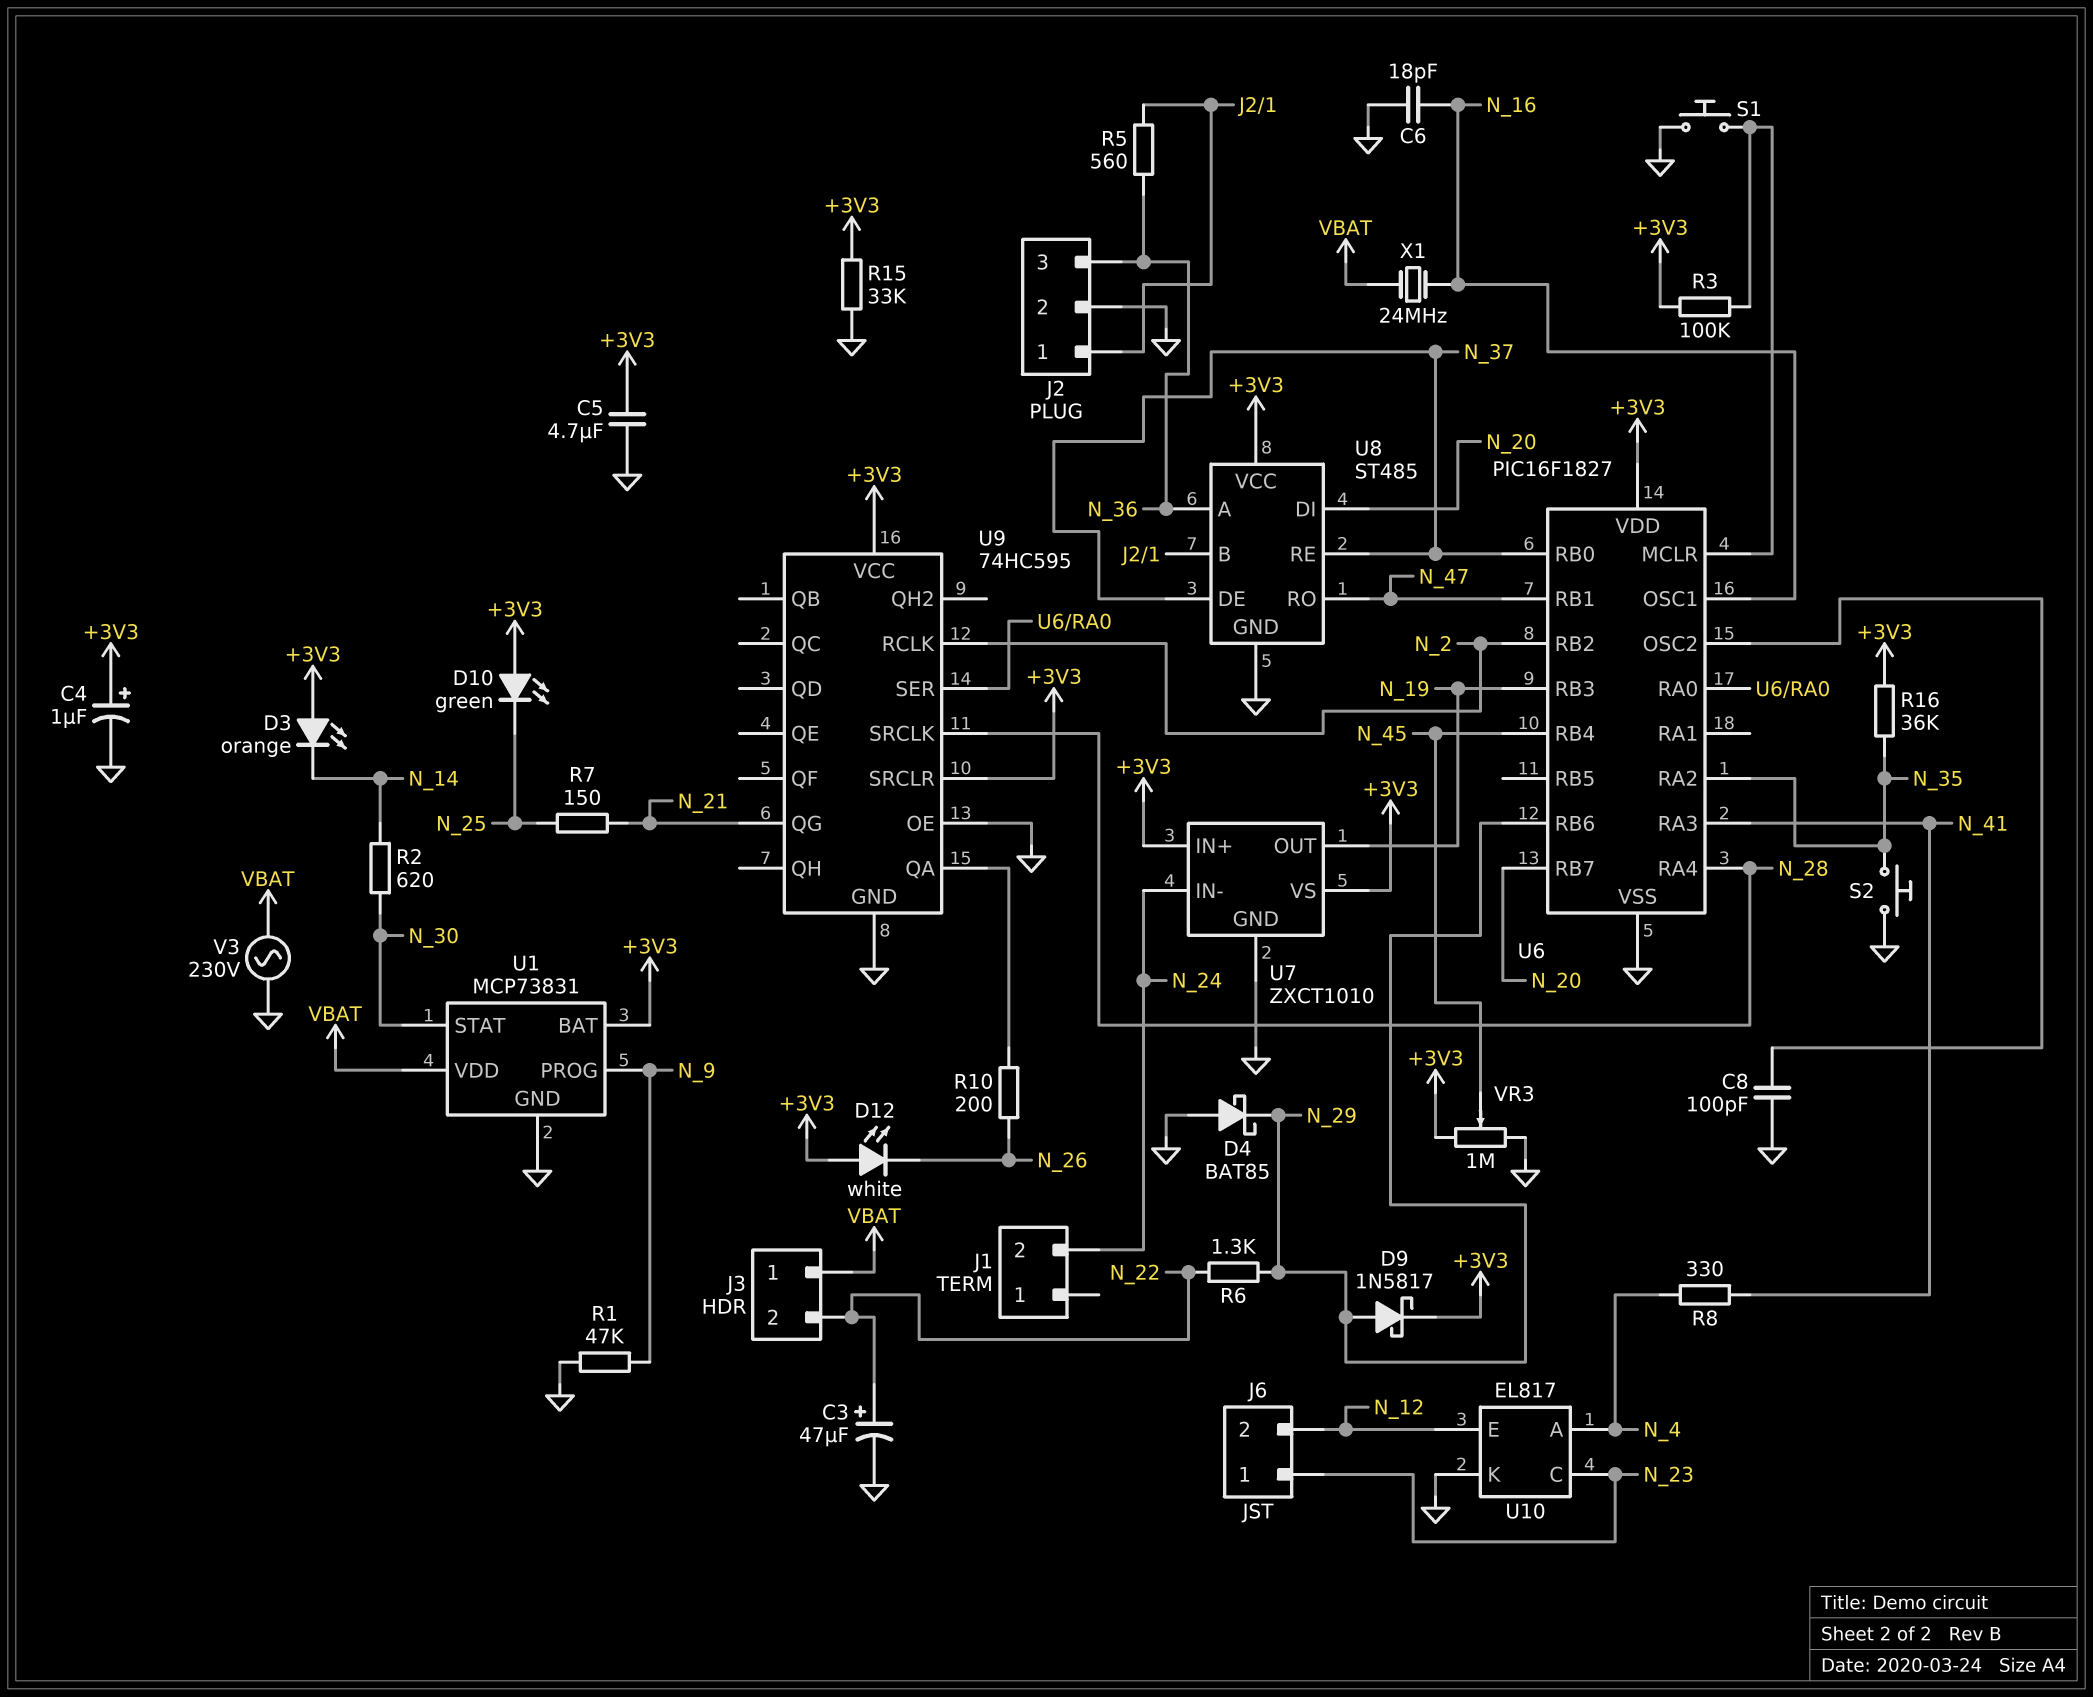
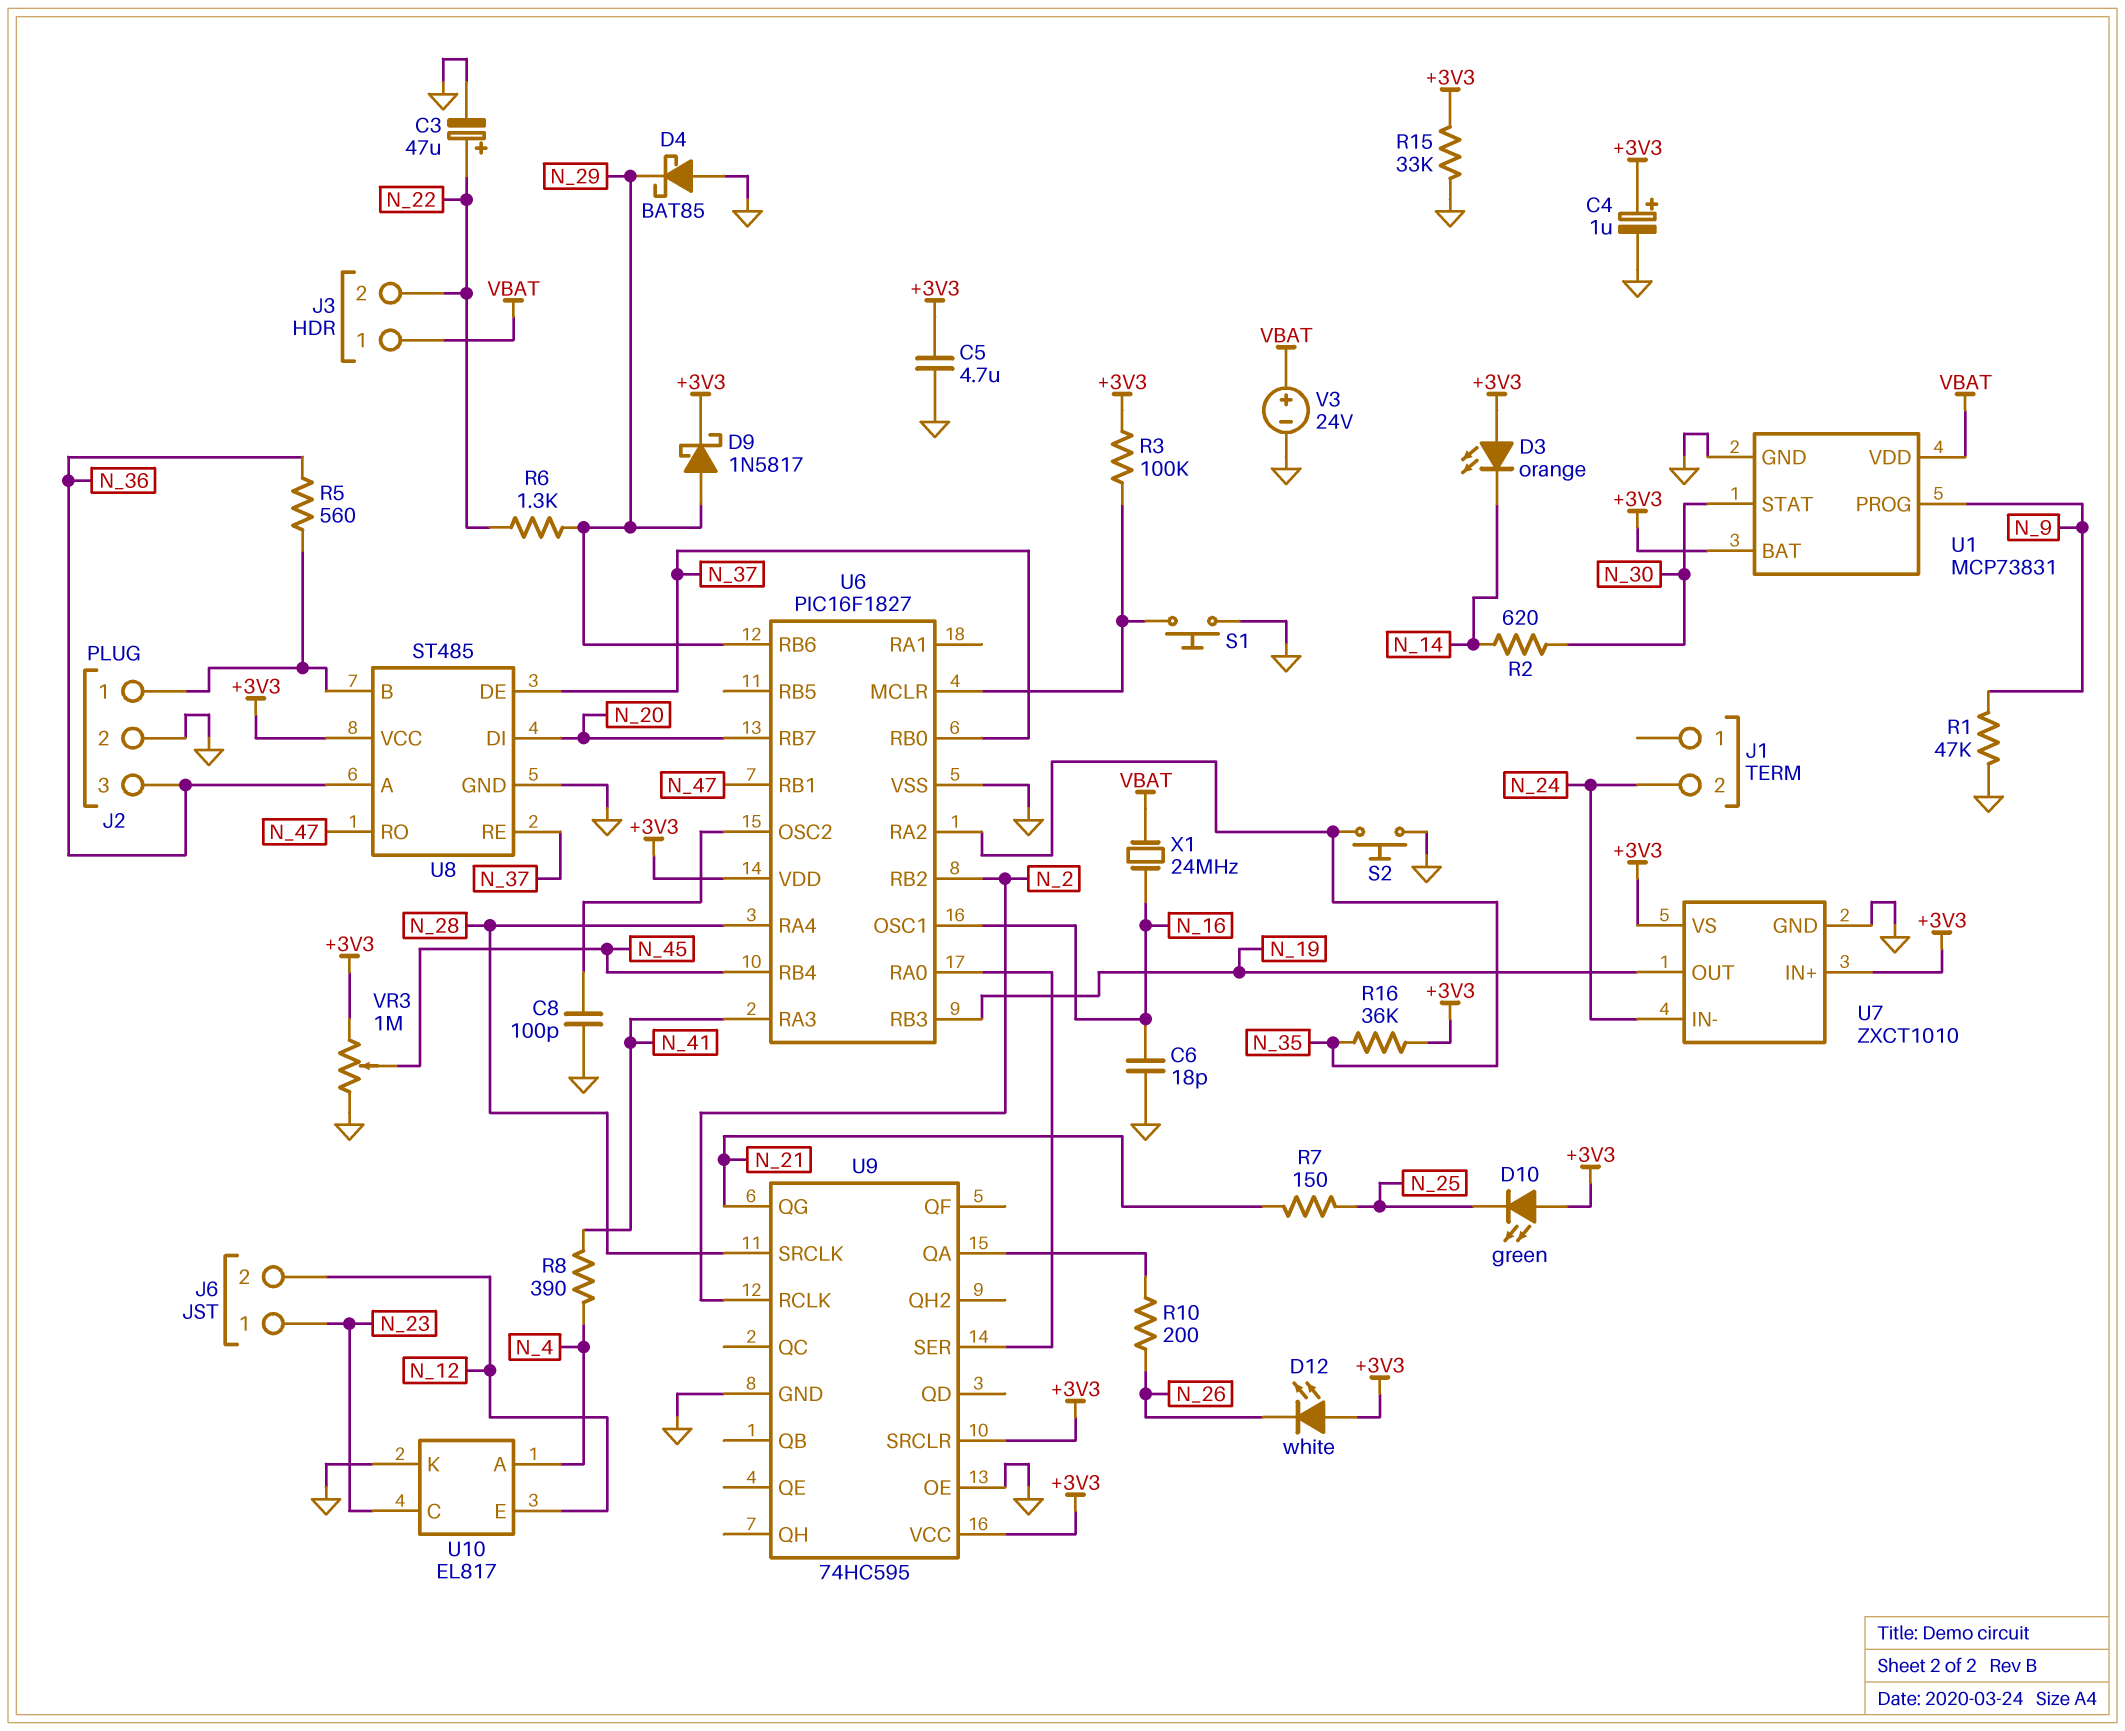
R8: 330 (N_4, N_41) -> 390 (N_4, N_41)
V3: AC 230V (GND, VBAT) -> 24V (plus VBAT, minus GND)

